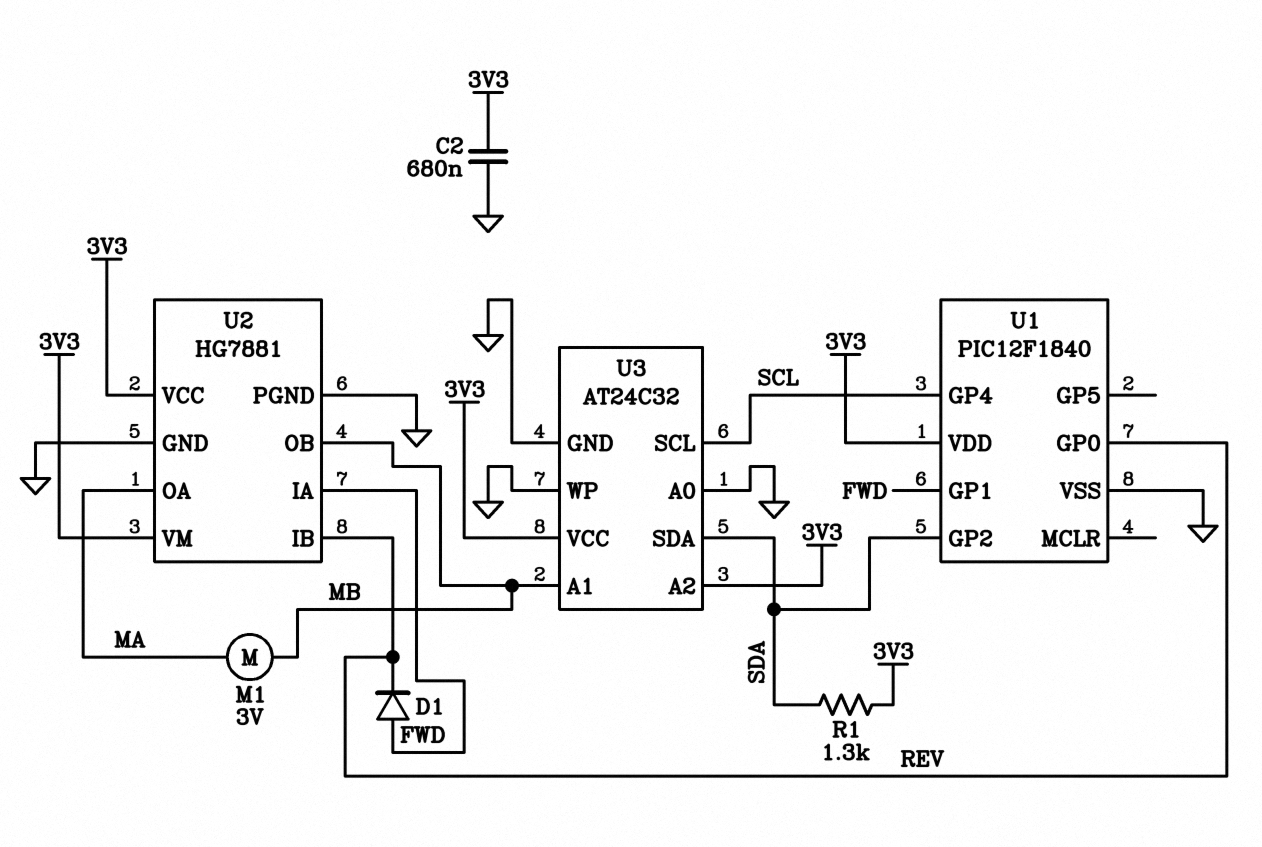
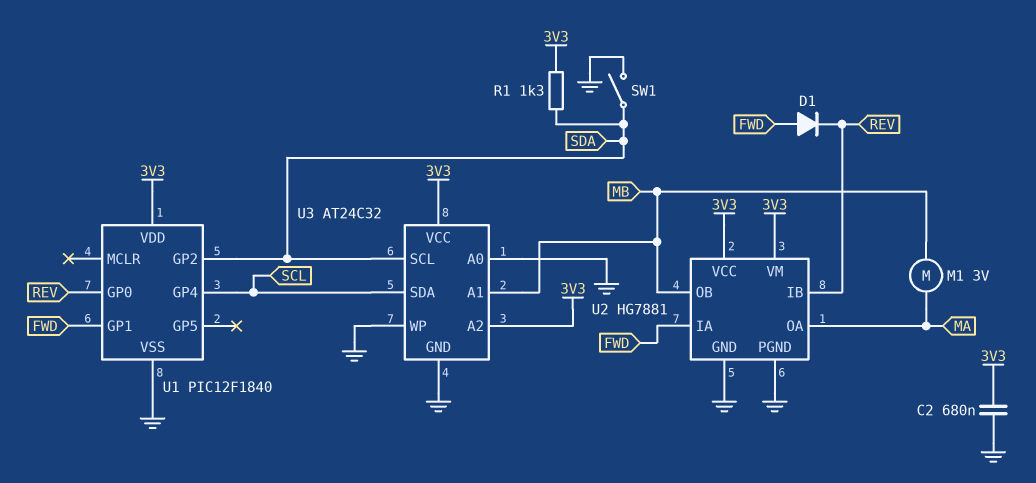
SW1: none -> switch (GND, SDA)
U3 pin SCL: SCL -> SDA
U3 pin SDA: SDA -> SCL

